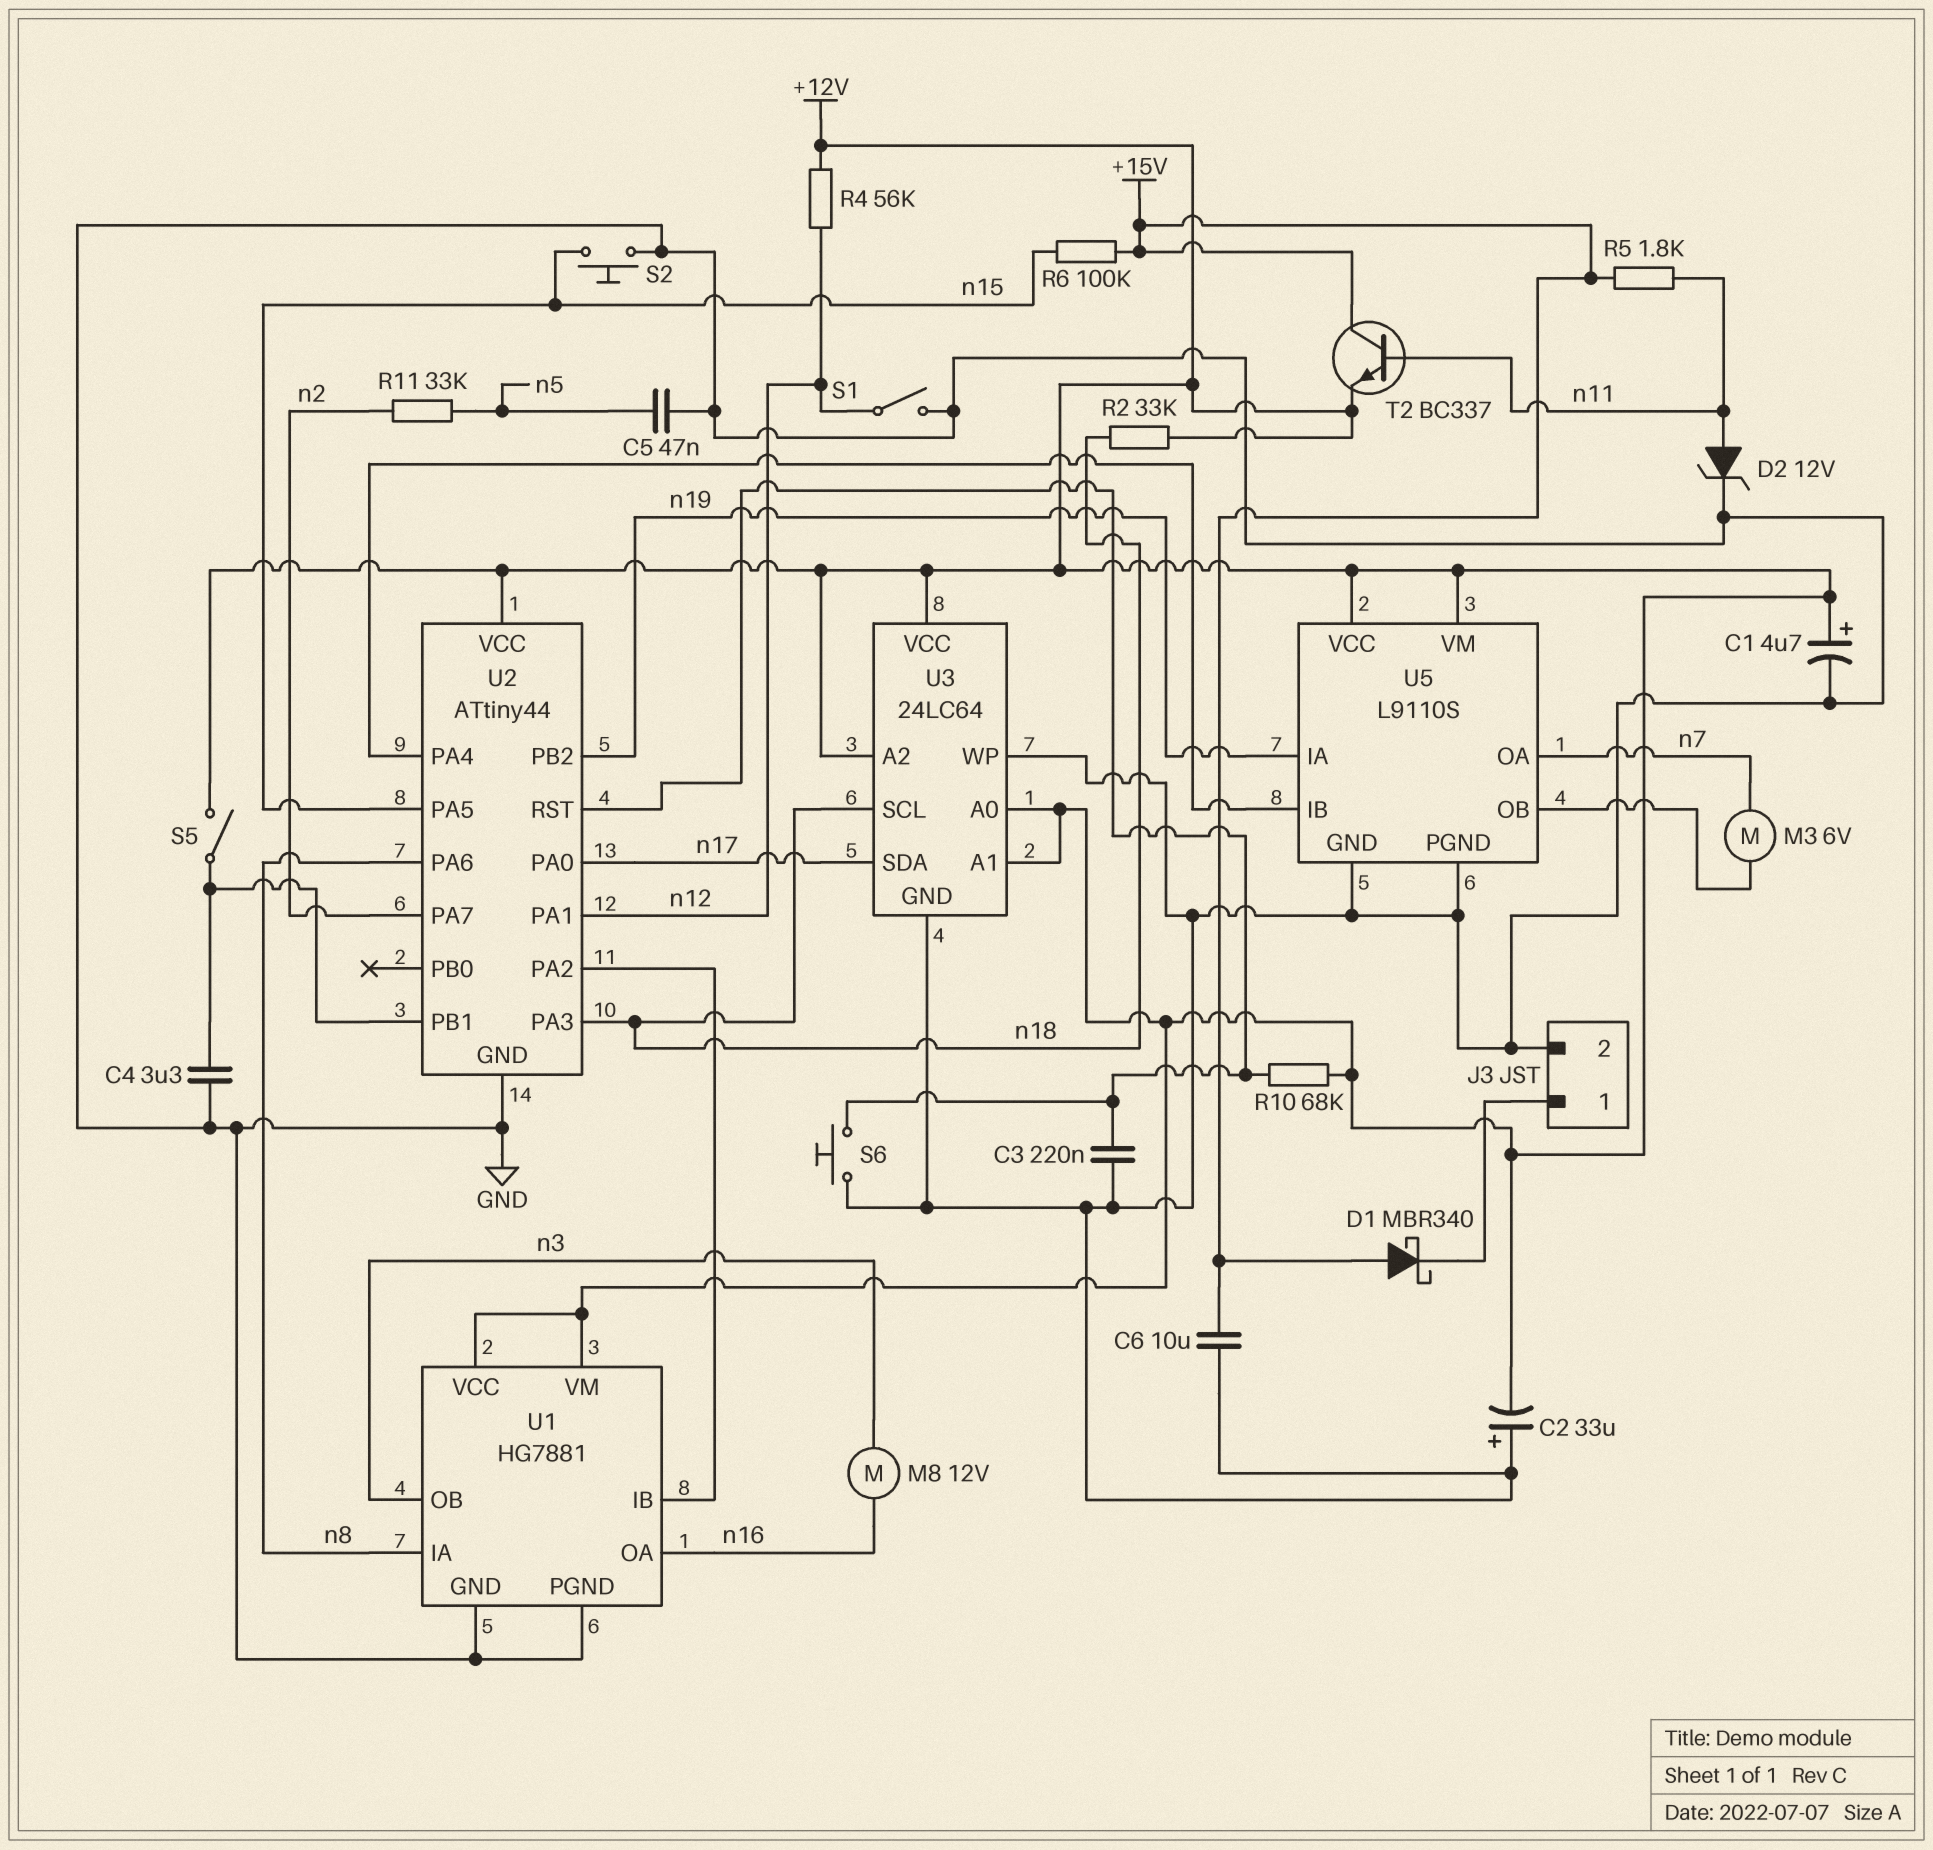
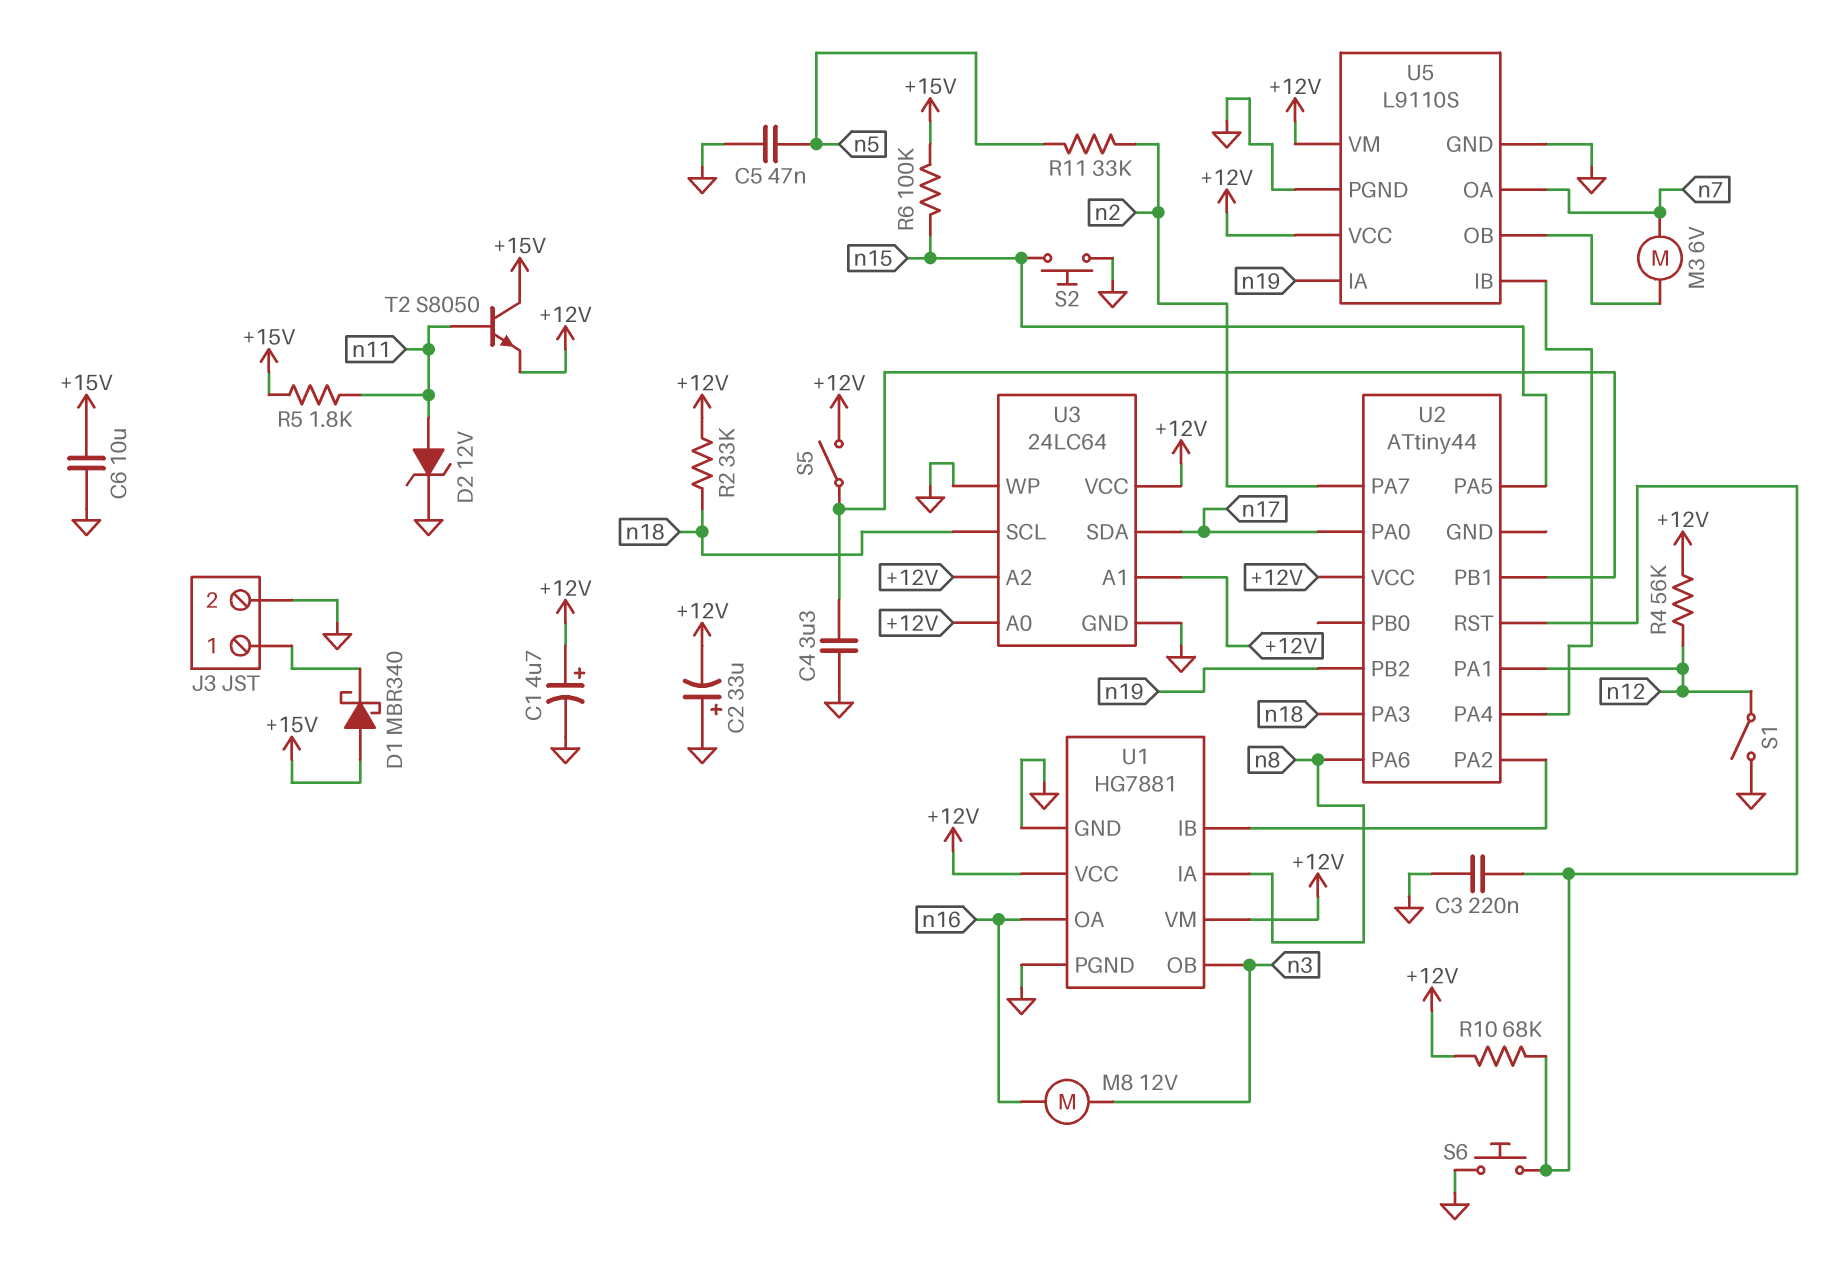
T2: NPN BC337 (B n11, C +15V, E +12V) -> NPN S8050 (B n11, C +15V, E +12V)
U2 pin GND: GND -> none

